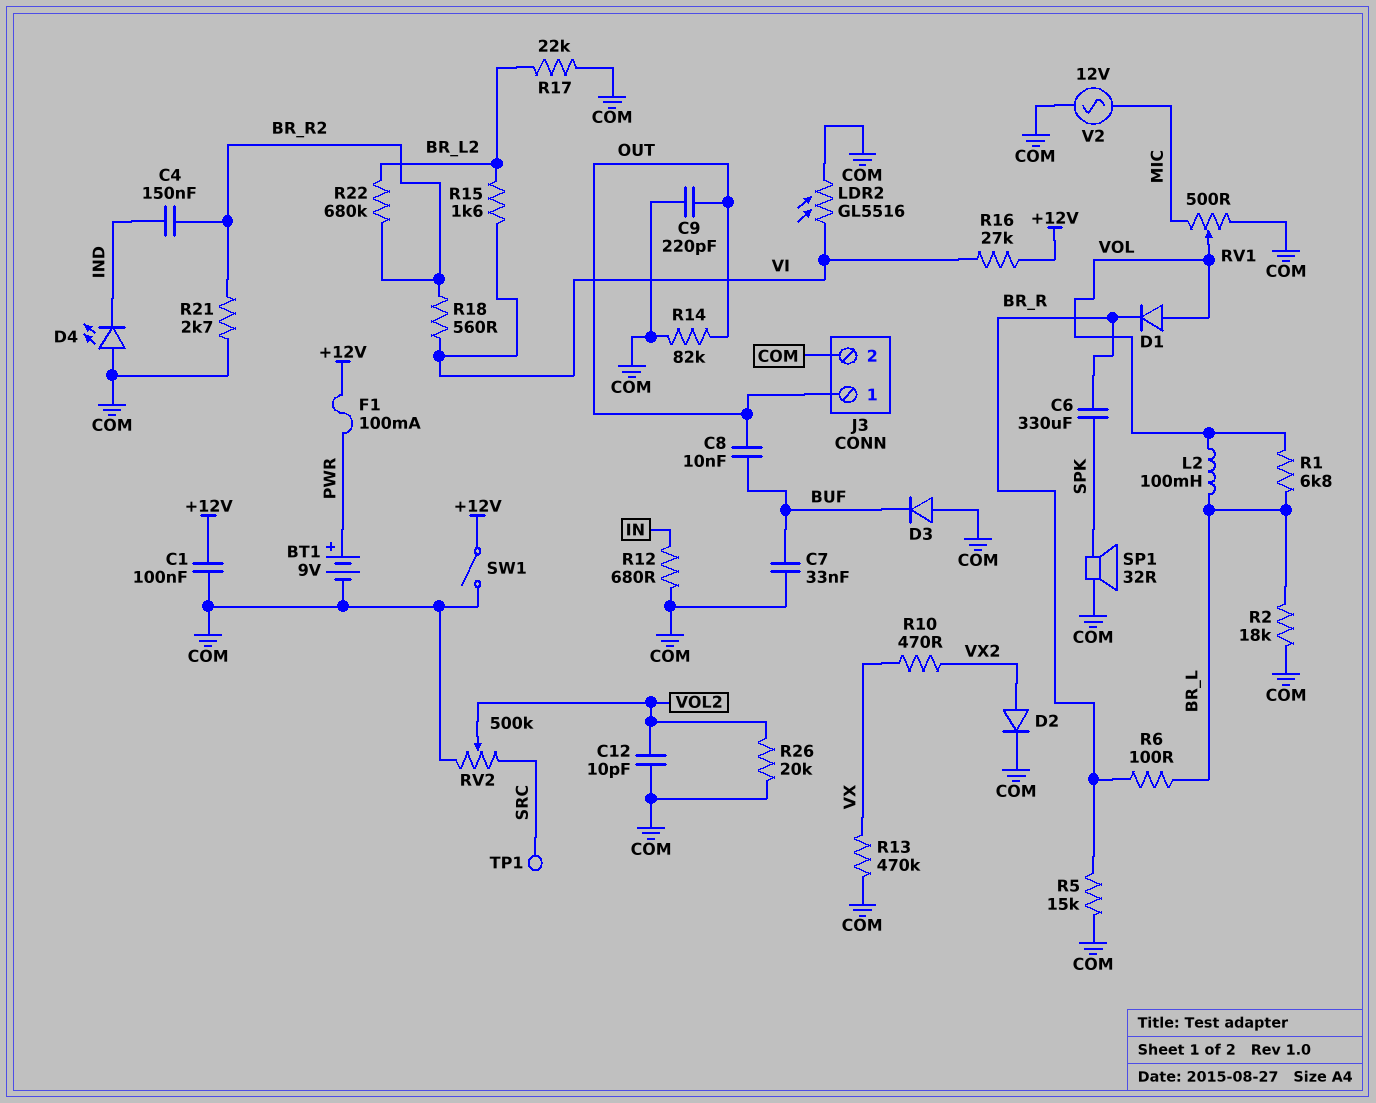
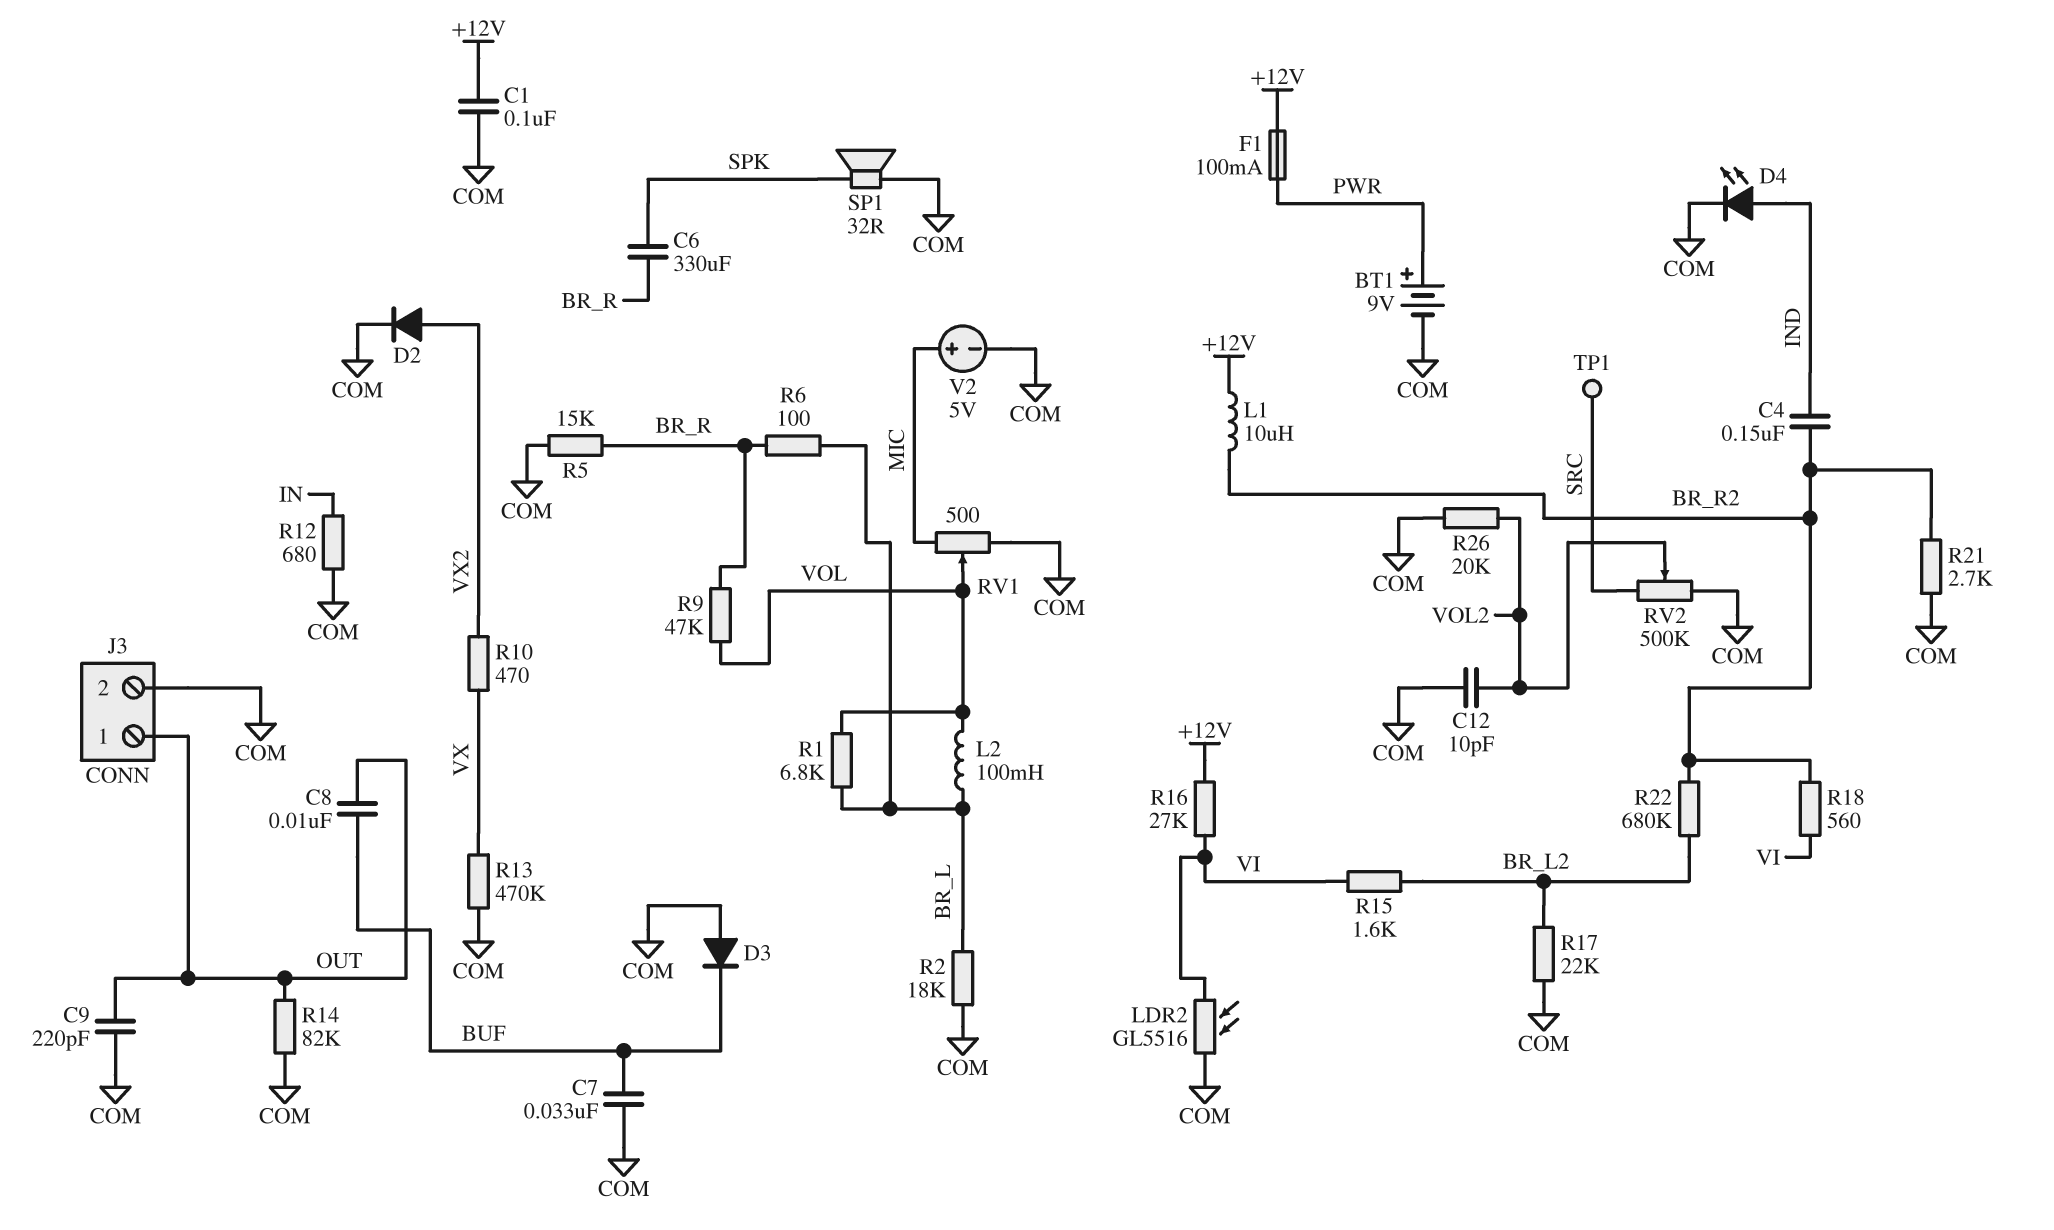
D1: diode (A VOL, K BR_R) -> none
D4: LED (A COM, K IND) -> LED (A IND, K COM)
L1: none -> 10uH (+12V, BR_R2)
R9: none -> 47k (BR_R, VOL)
SW1: switch (+12V, COM) -> none
V2: AC 12V (COM, MIC) -> 5V (plus MIC, minus COM)

